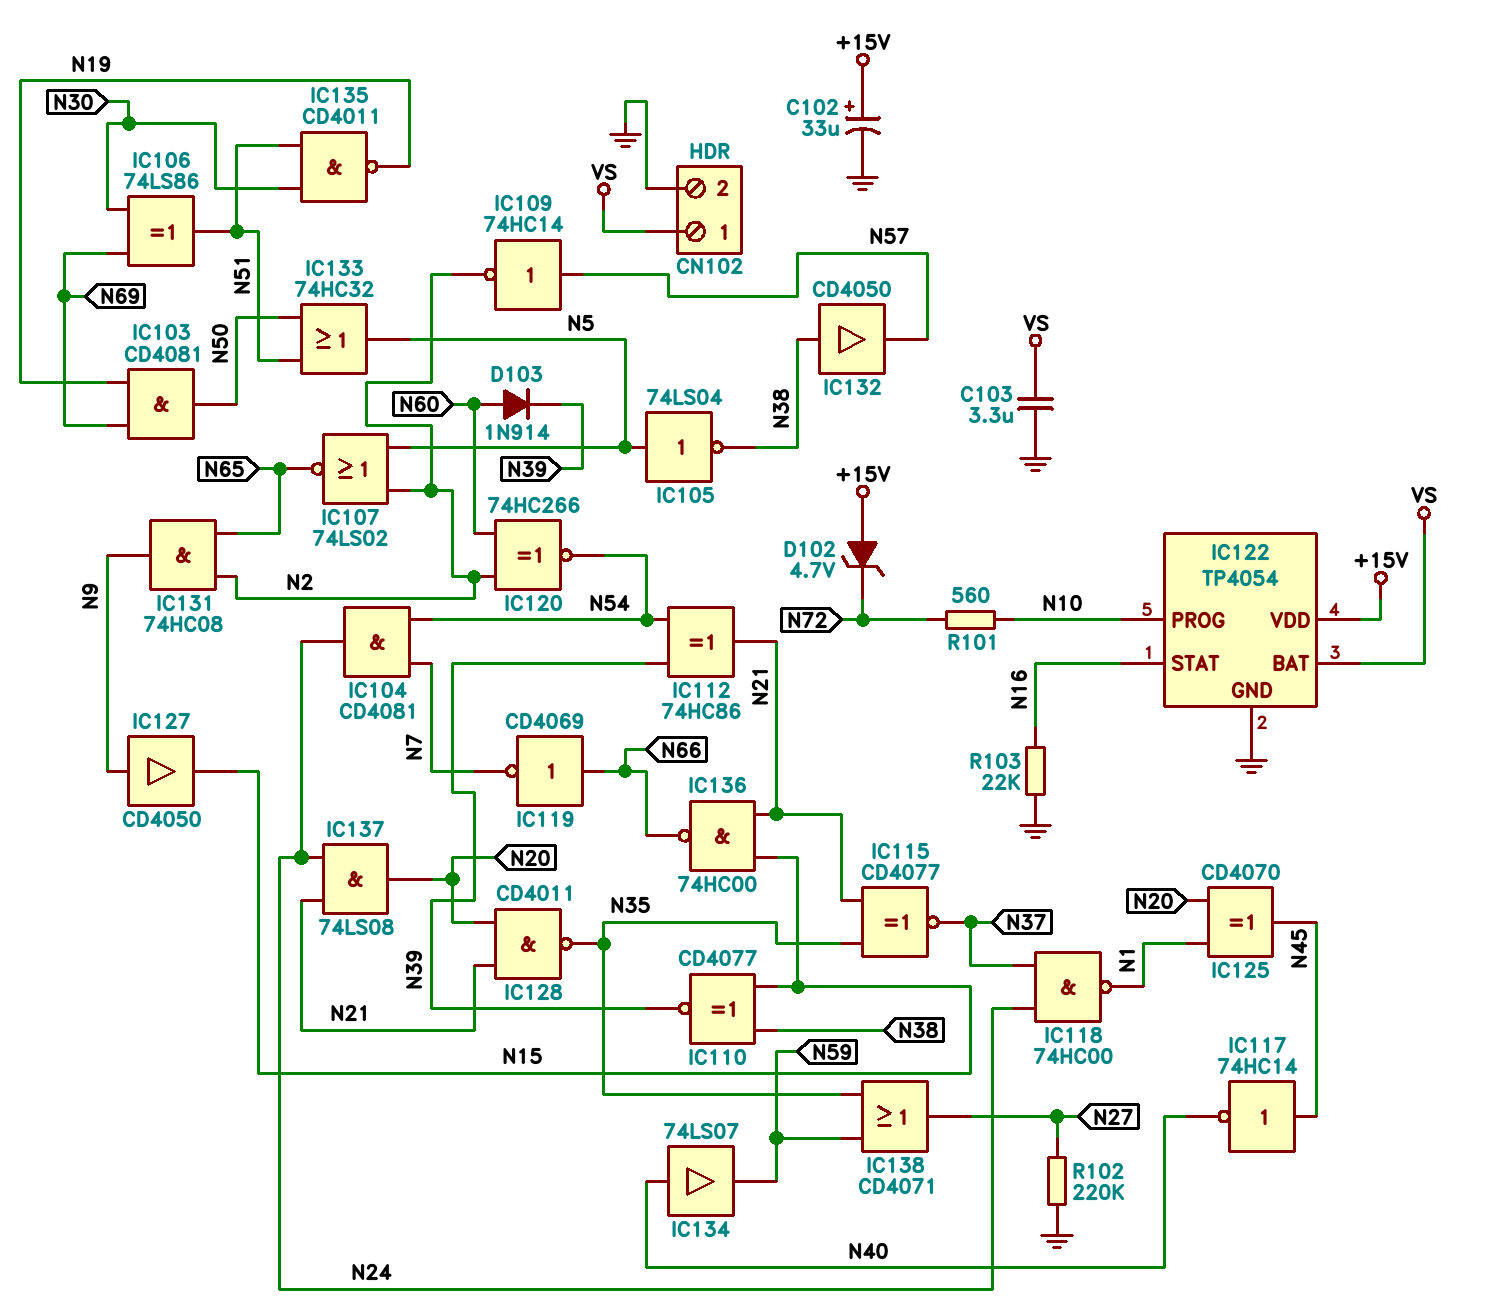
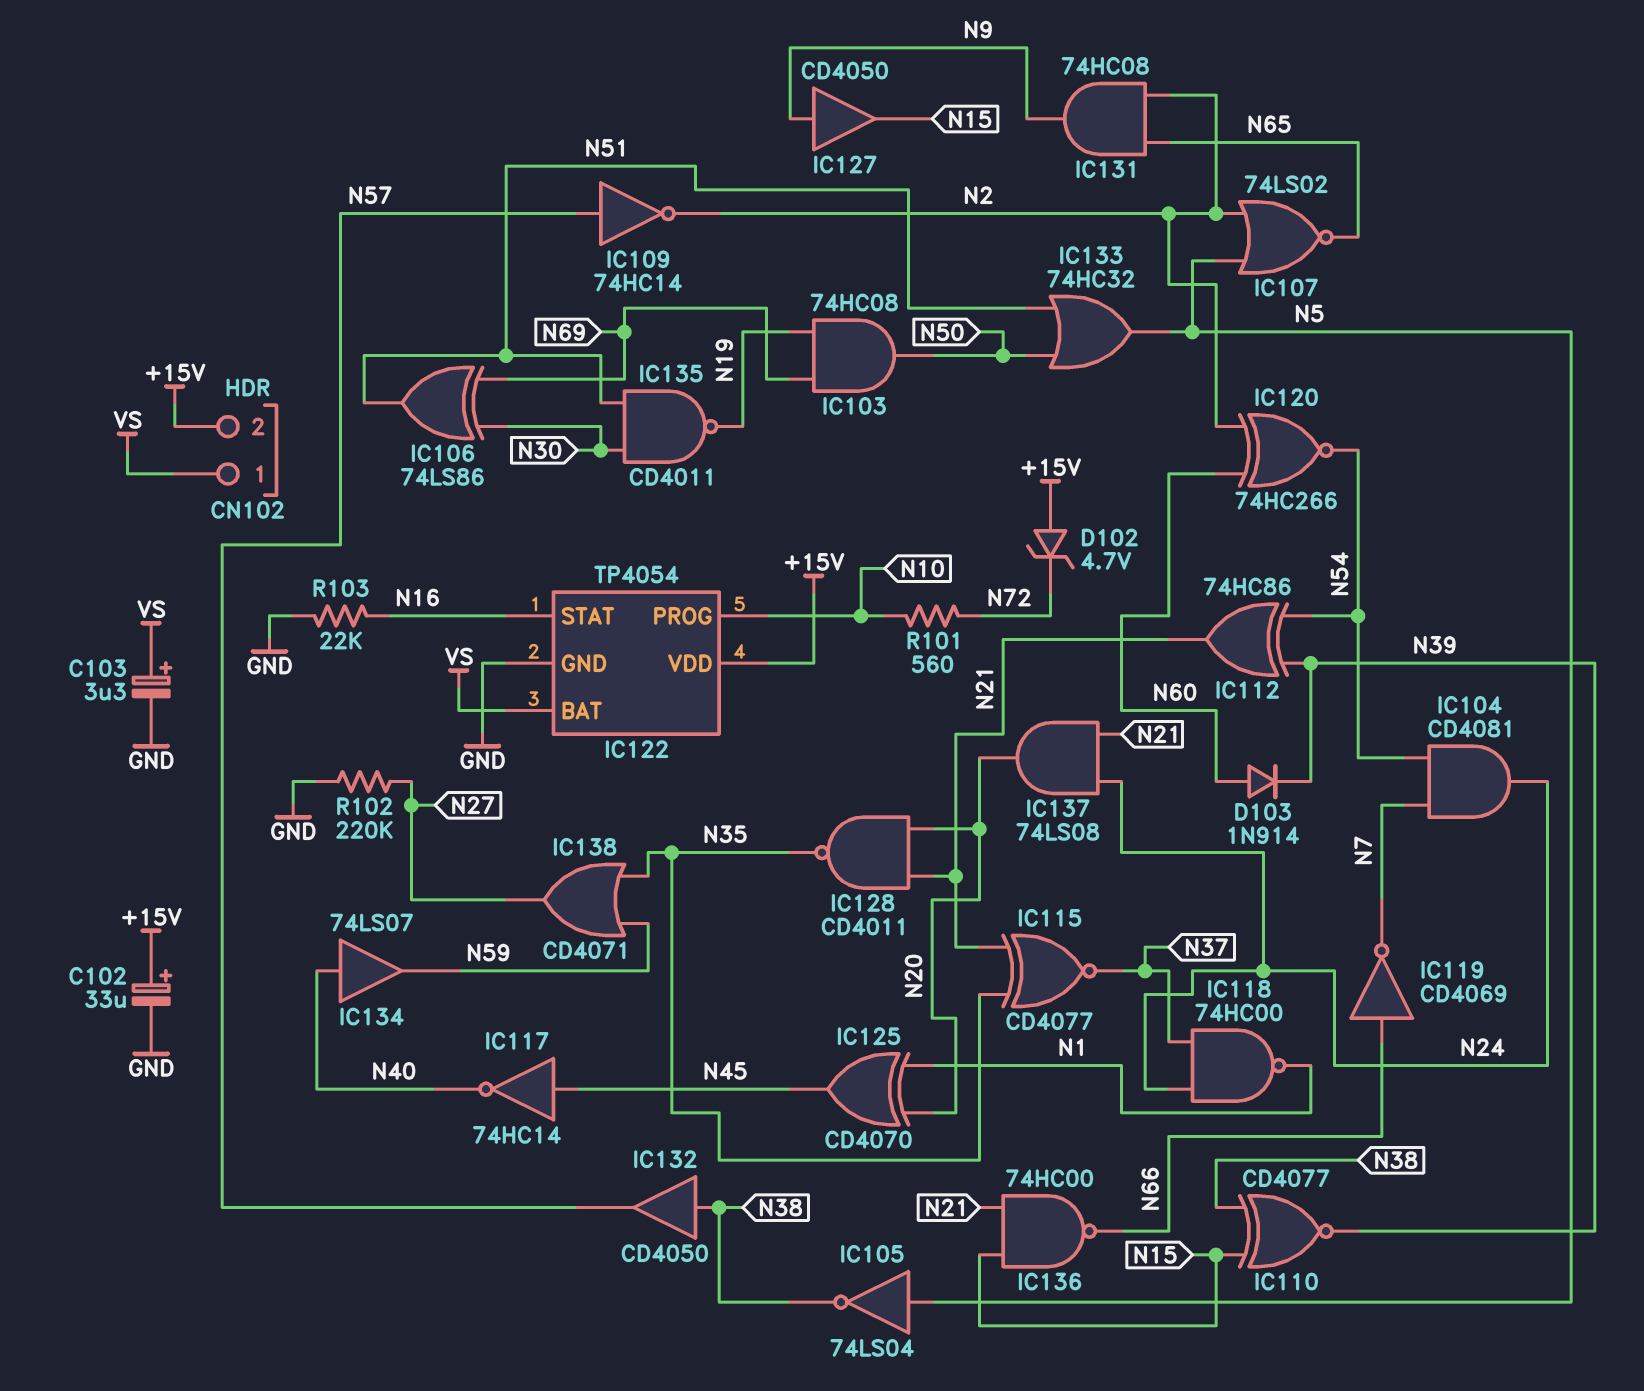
C103: 3.3uF (GND, VS) -> 3.3uF (plus VS, minus GND)
CN102 pin 2: GND -> +15V
IC103: AND CD4081 (in N19, in N69, out N50) -> AND 74HC08 (in N19, in N69, out N50)

